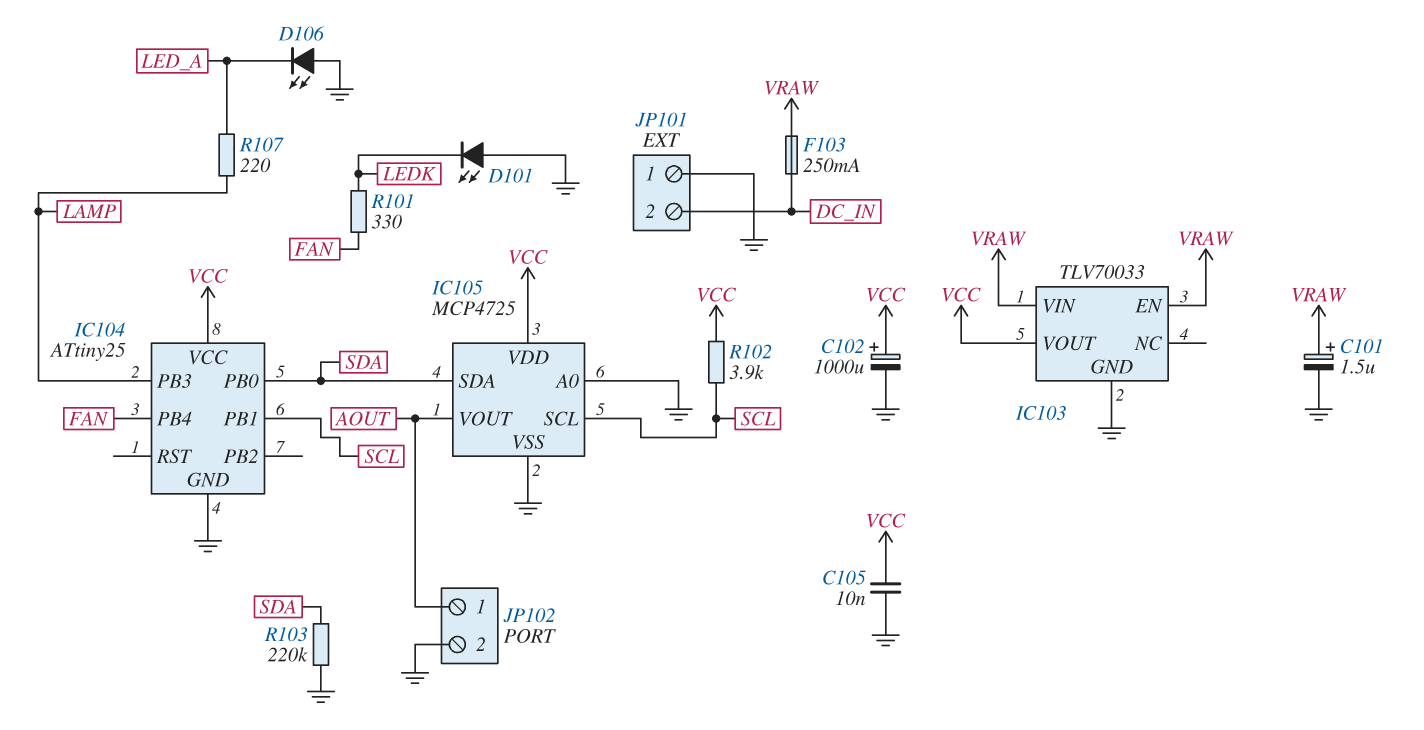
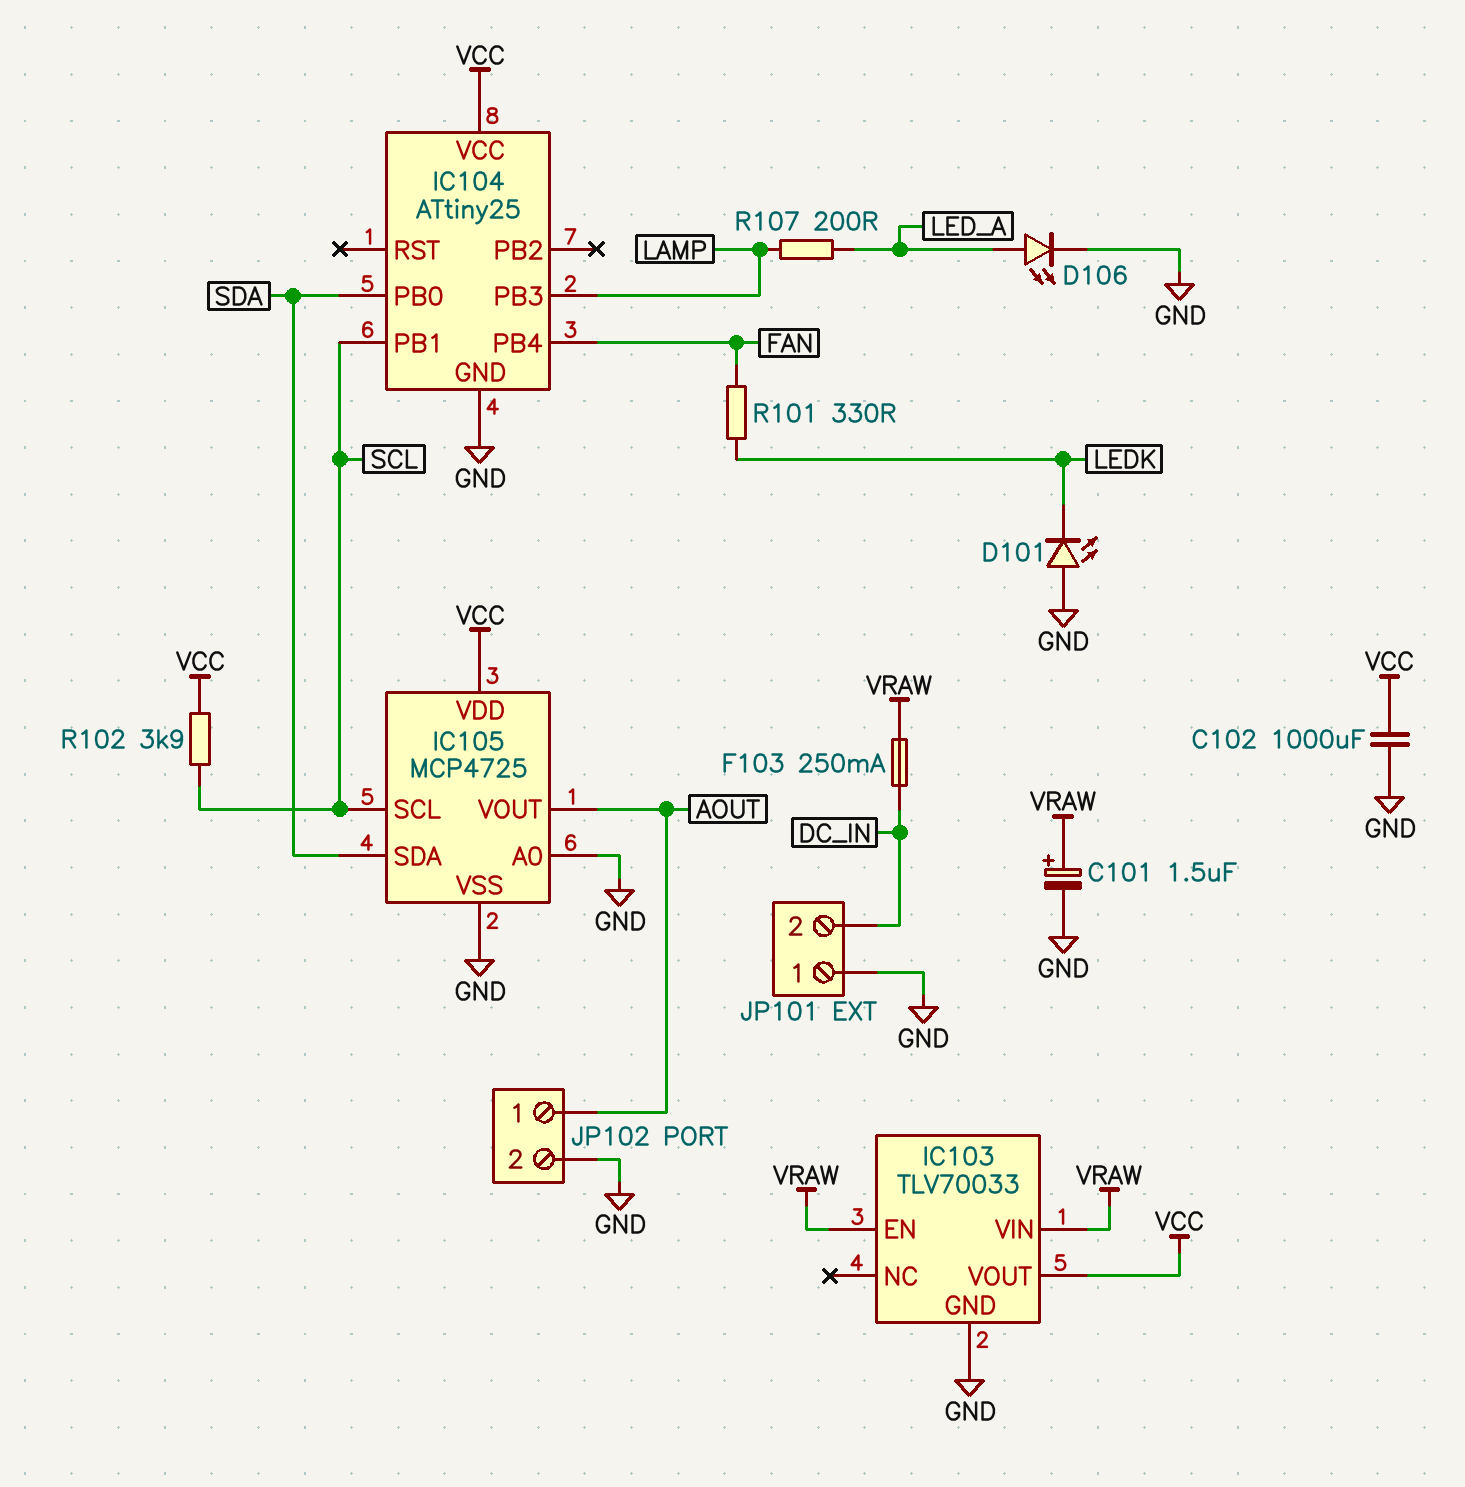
C102: 1000uF (plus VCC, minus GND) -> 1000uF (GND, VCC)
C105: 10nF (GND, VCC) -> none
D106: LED (A GND, K LED_A) -> LED (A LED_A, K GND)
R103: 220k (GND, SDA) -> none
R107: 220 (LAMP, LED_A) -> 200 (LAMP, LED_A)

